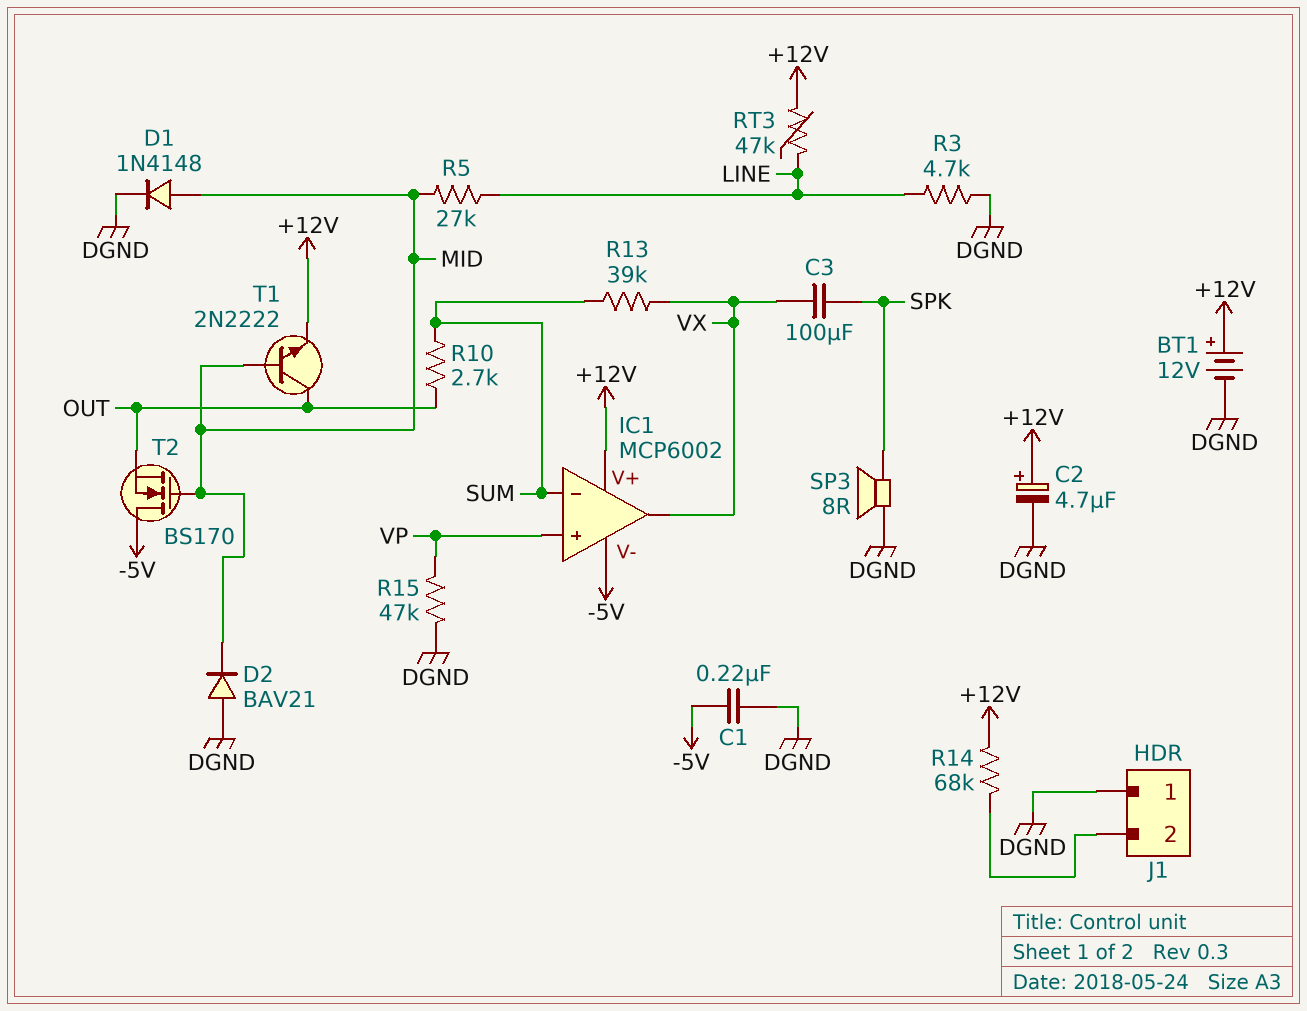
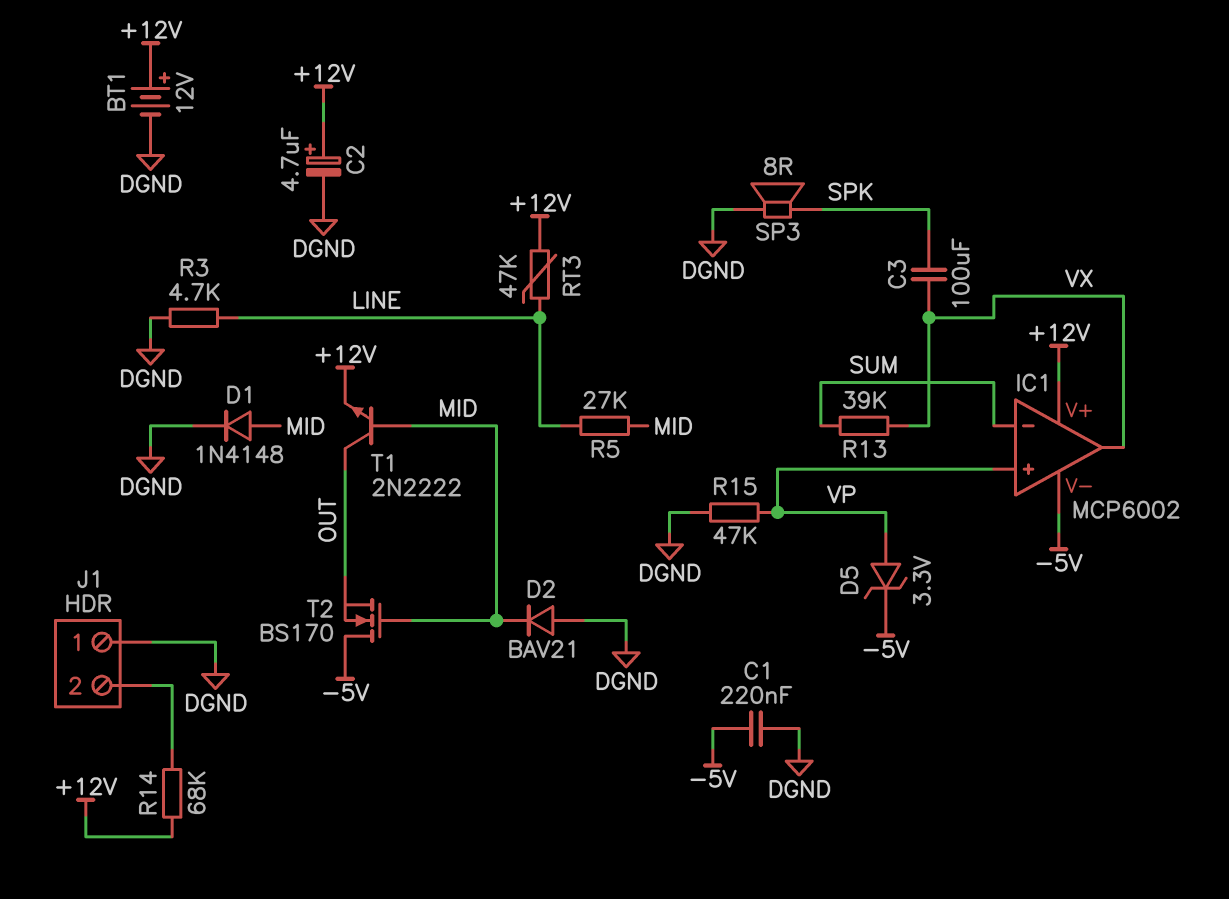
D5: none -> zener 3.3V (A VP, K -5V)
R10: 2.7k (OUT, SUM) -> none

